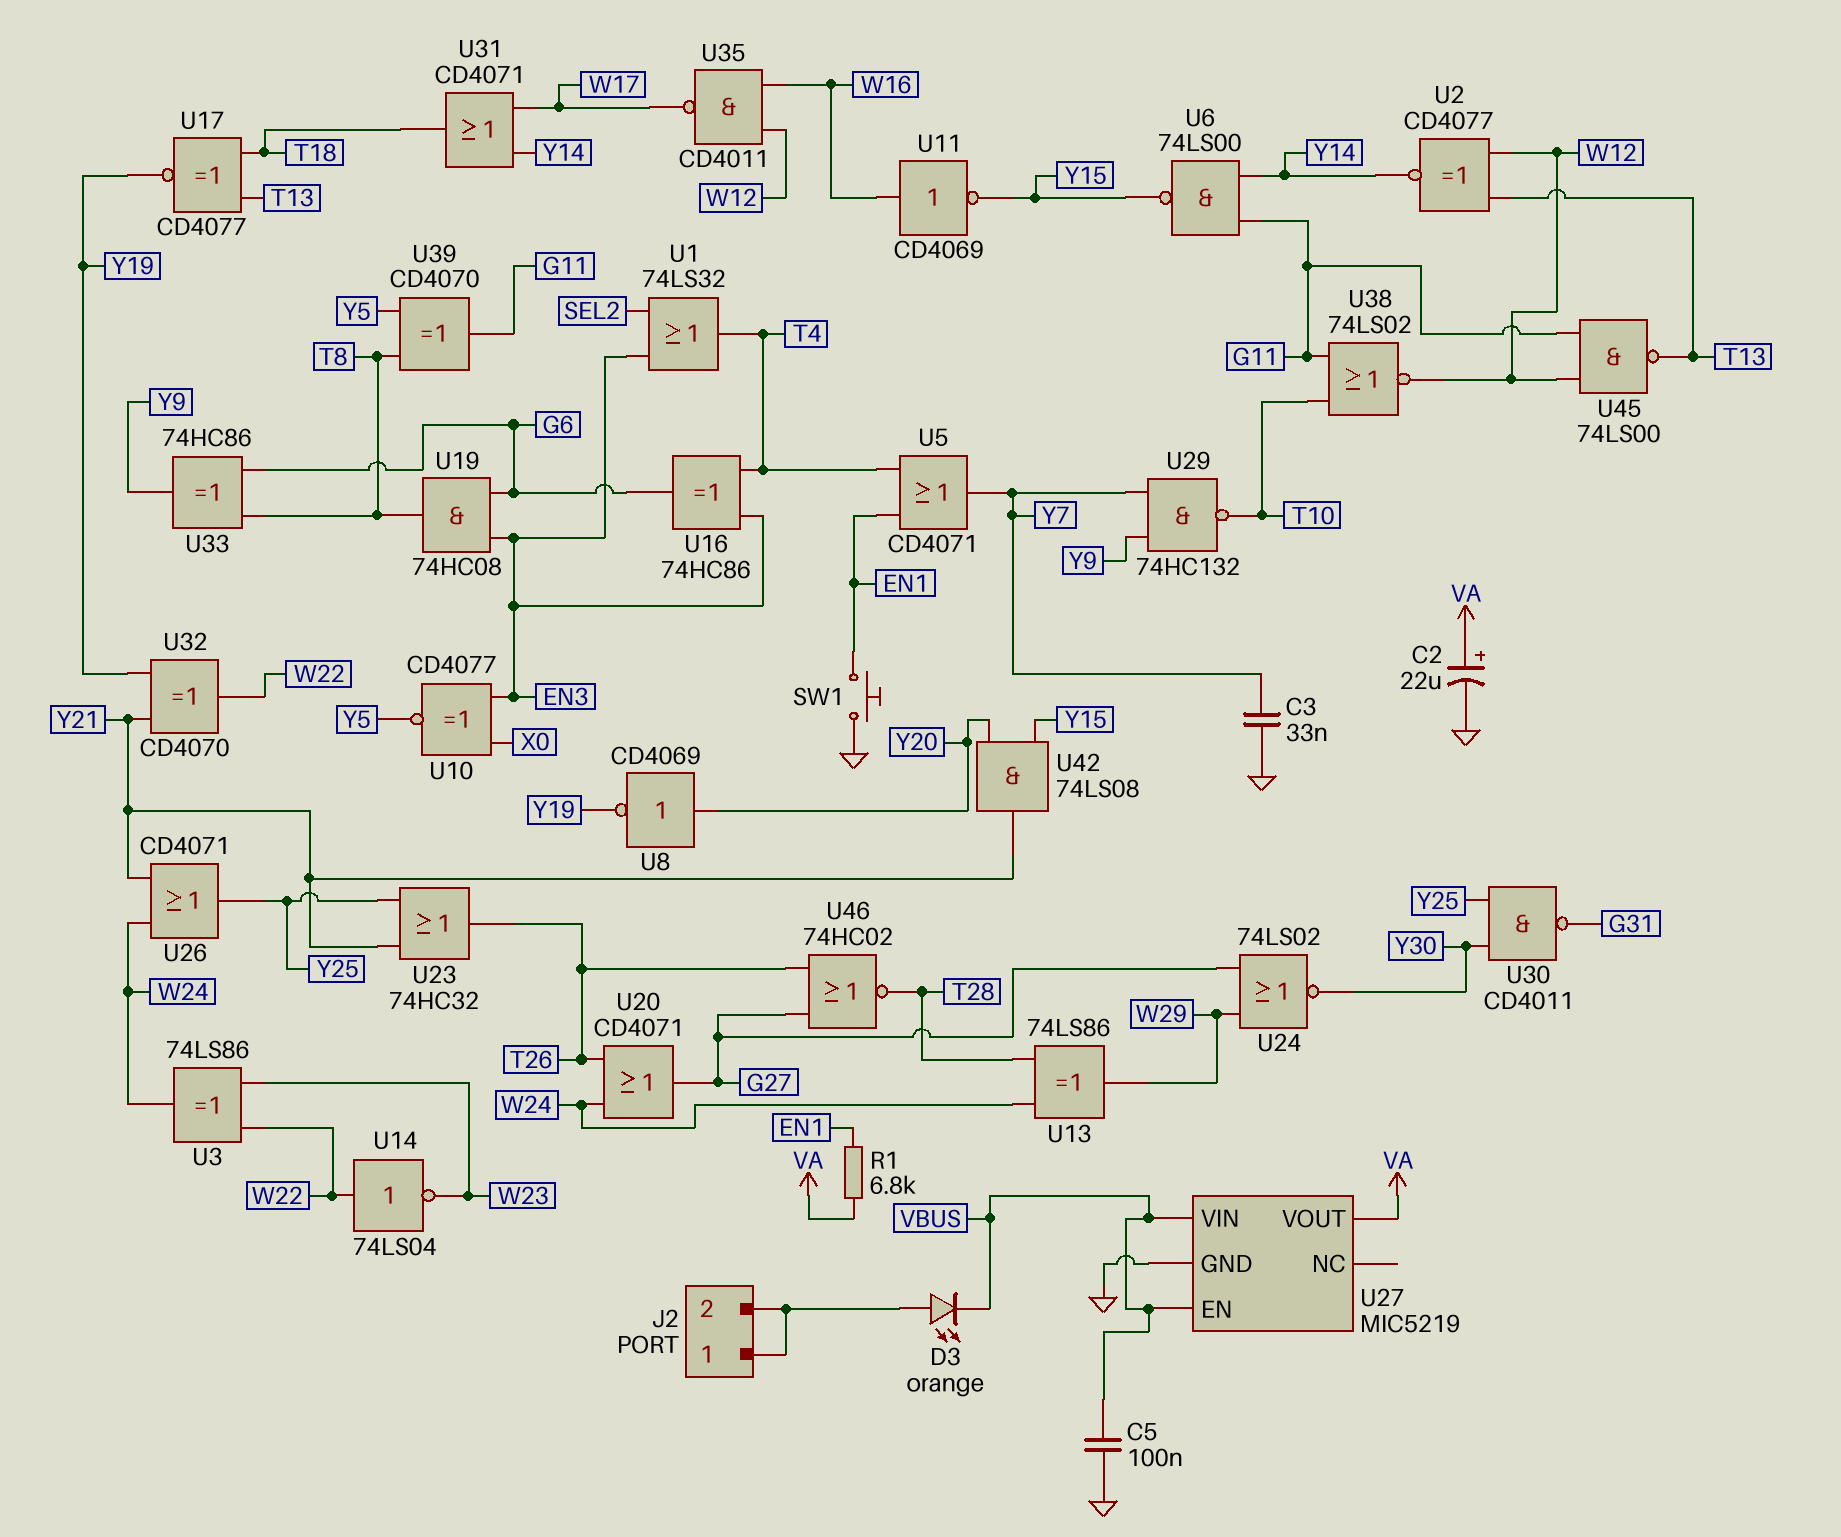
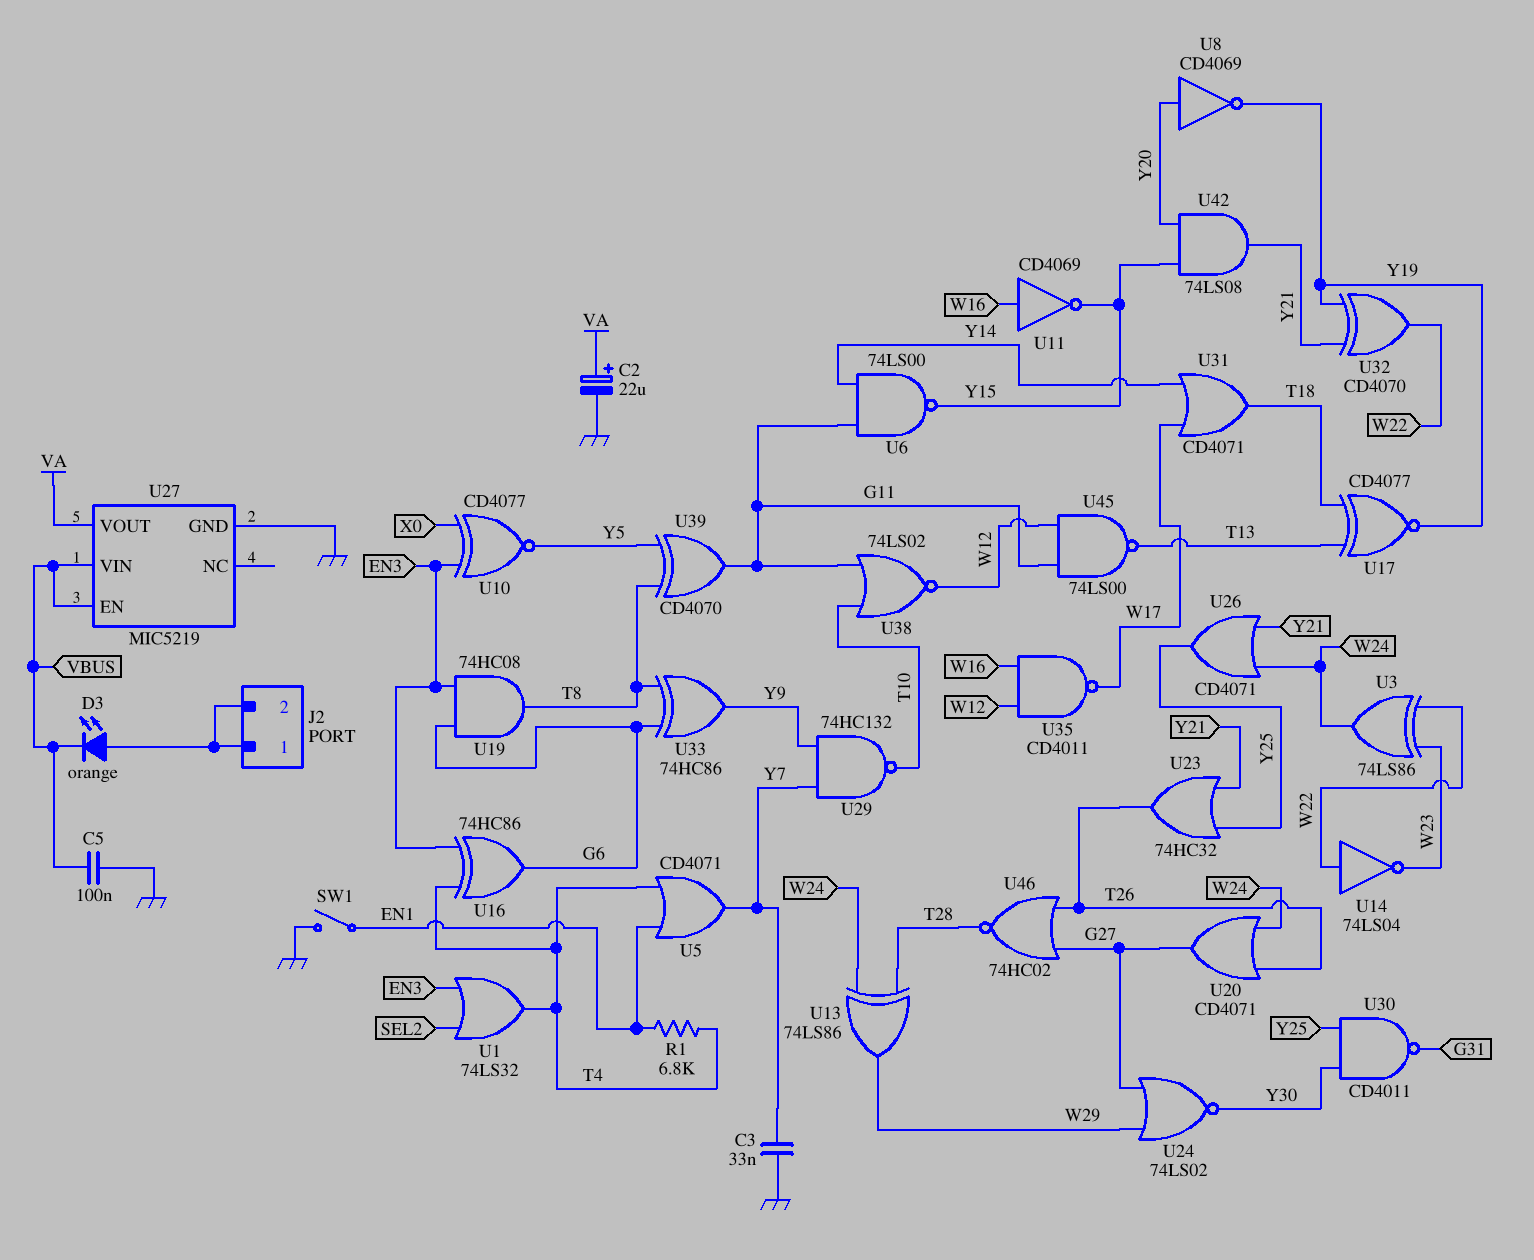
R1: 6.8k (EN1, VA) -> 6.8k (EN1, T4)
SW1: button (EN1, GND) -> switch (EN1, GND)
U2: XNOR CD4077 (in T13, in W12, out Y14) -> none

